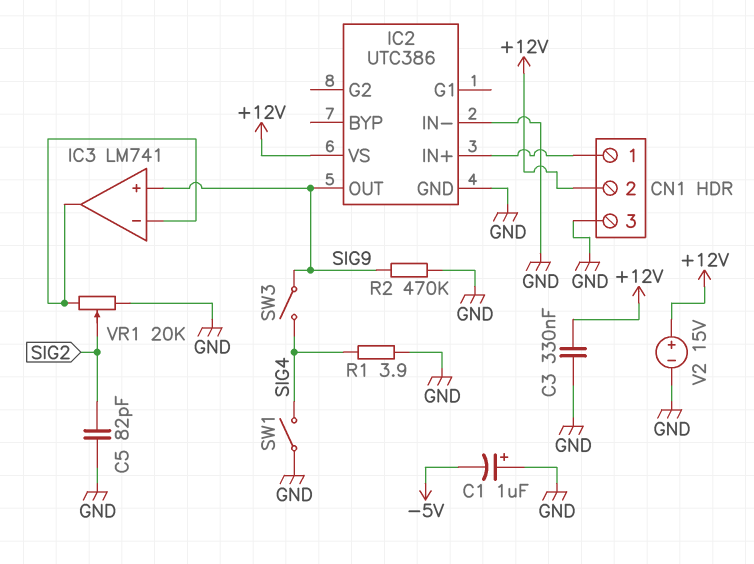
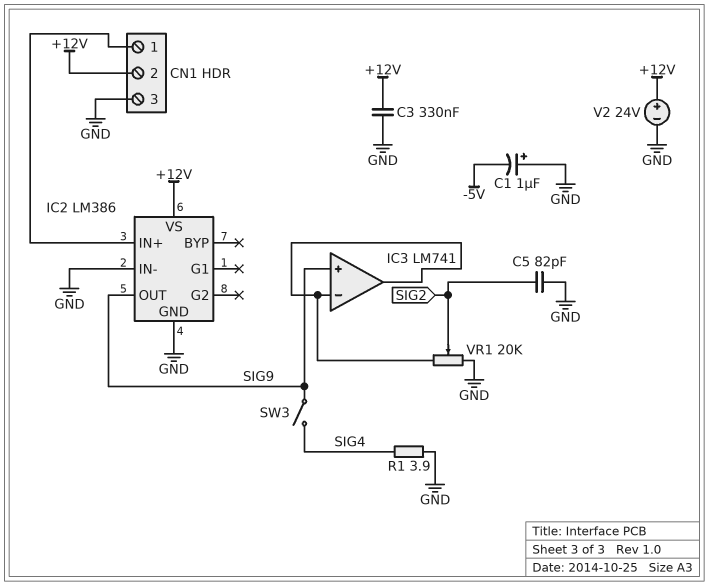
IC2: UTC386 -> LM386
R2: 470k (GND, SIG9) -> none
SW1: switch (GND, SIG4) -> none
V2: 15V (plus +12V, minus GND) -> 24V (plus +12V, minus GND)

